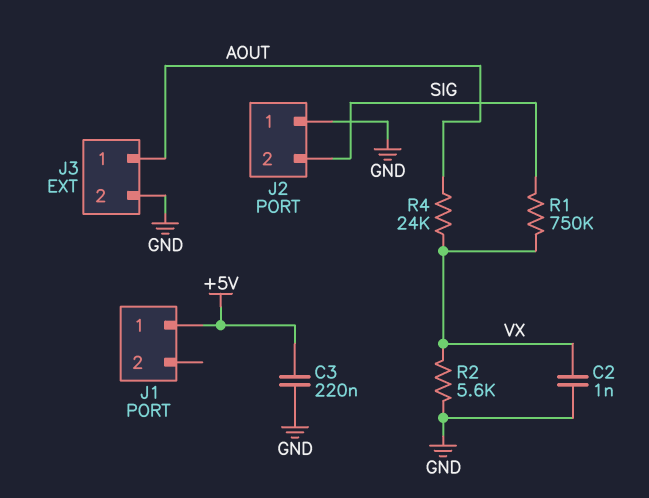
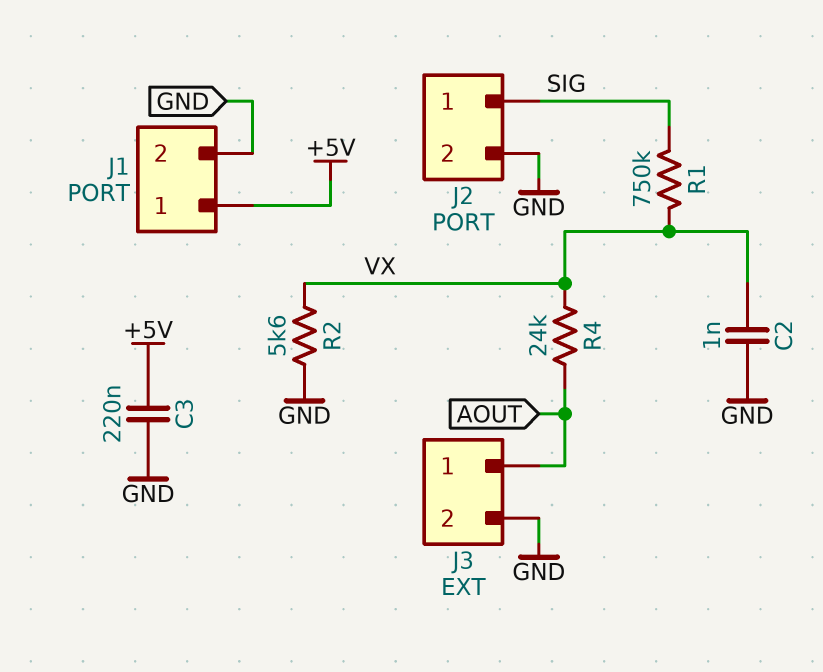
J1 pin 2: none -> GND
J2 pin 1: GND -> SIG
J2 pin 2: SIG -> GND

